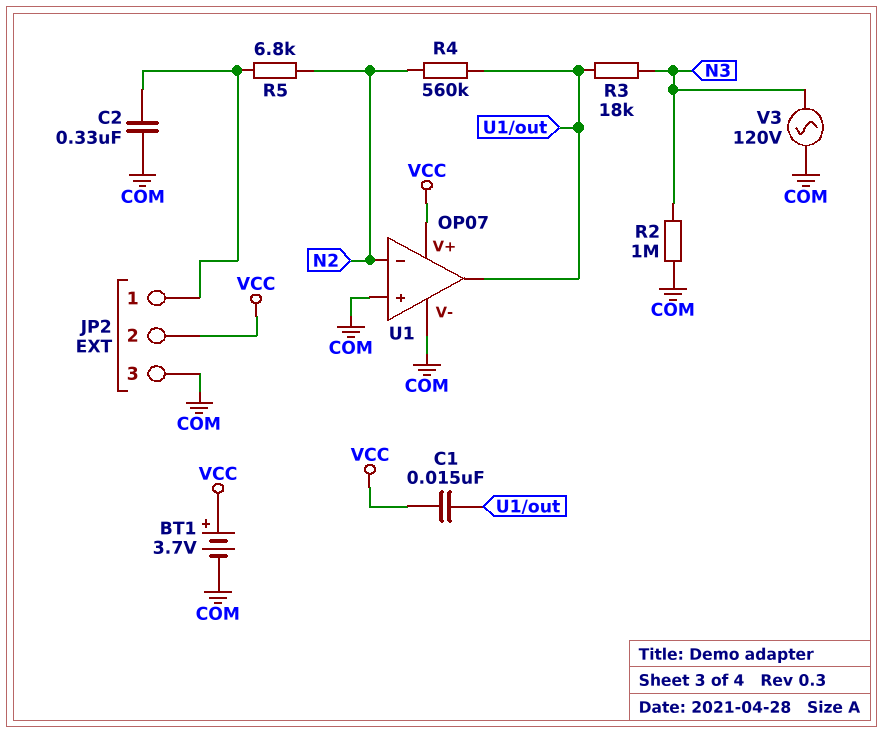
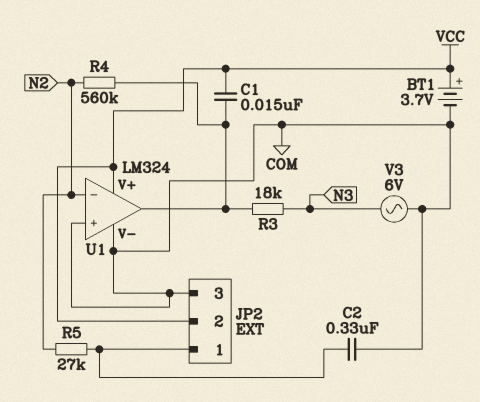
R2: 1M (COM, N3) -> none
R5: 6.8k (JP2/1, N2) -> 27k (JP2/1, N2)
U1: OP07 -> LM324
V3: AC 120V (COM, N3) -> AC 6V (COM, N3)

